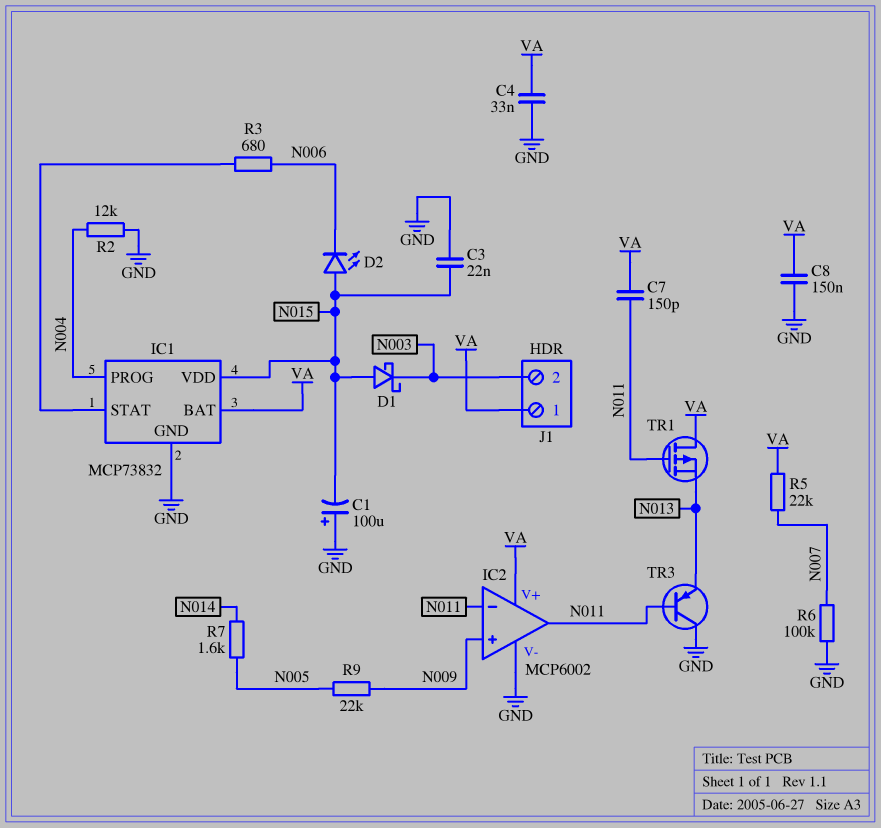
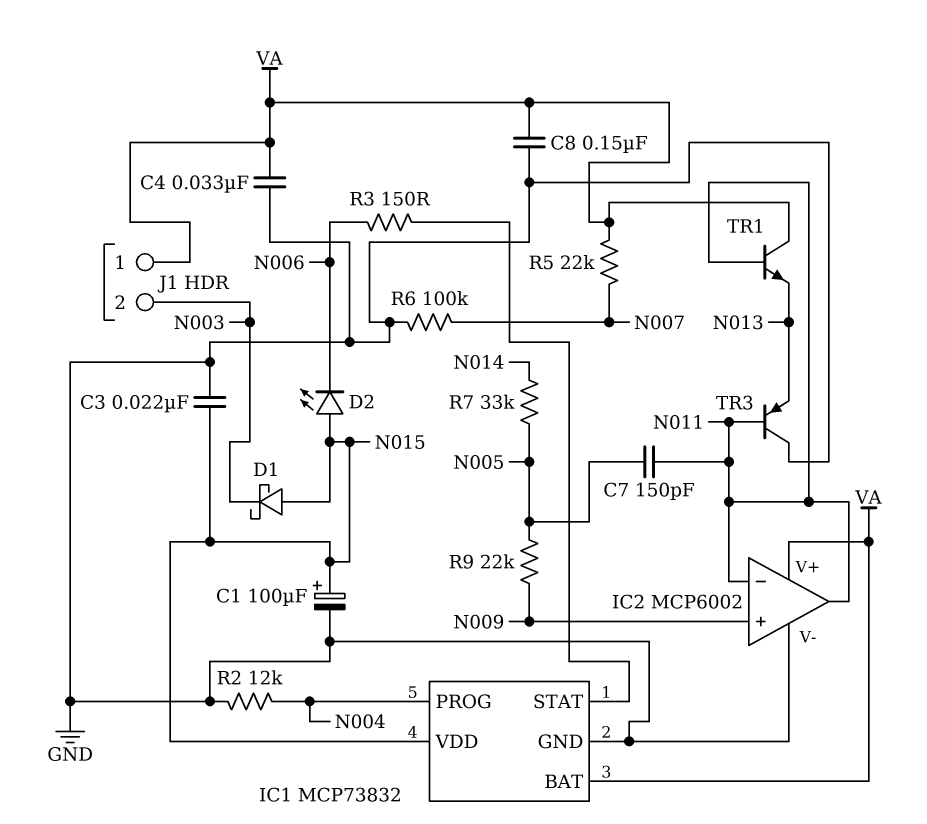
C1: 100uF (plus GND, minus N015) -> 100uF (plus N015, minus GND)
C7: 150pF (N011, VA) -> 150pF (N005, N011)
R3: 680 (IC1/STAT, N006) -> 150 (IC1/STAT, N006)
R7: 1.6k (N005, N014) -> 33k (N005, N014)
TR1: PMOS (G N011, D VA, S N013) -> NPN (B N011, C VA, E N013)

